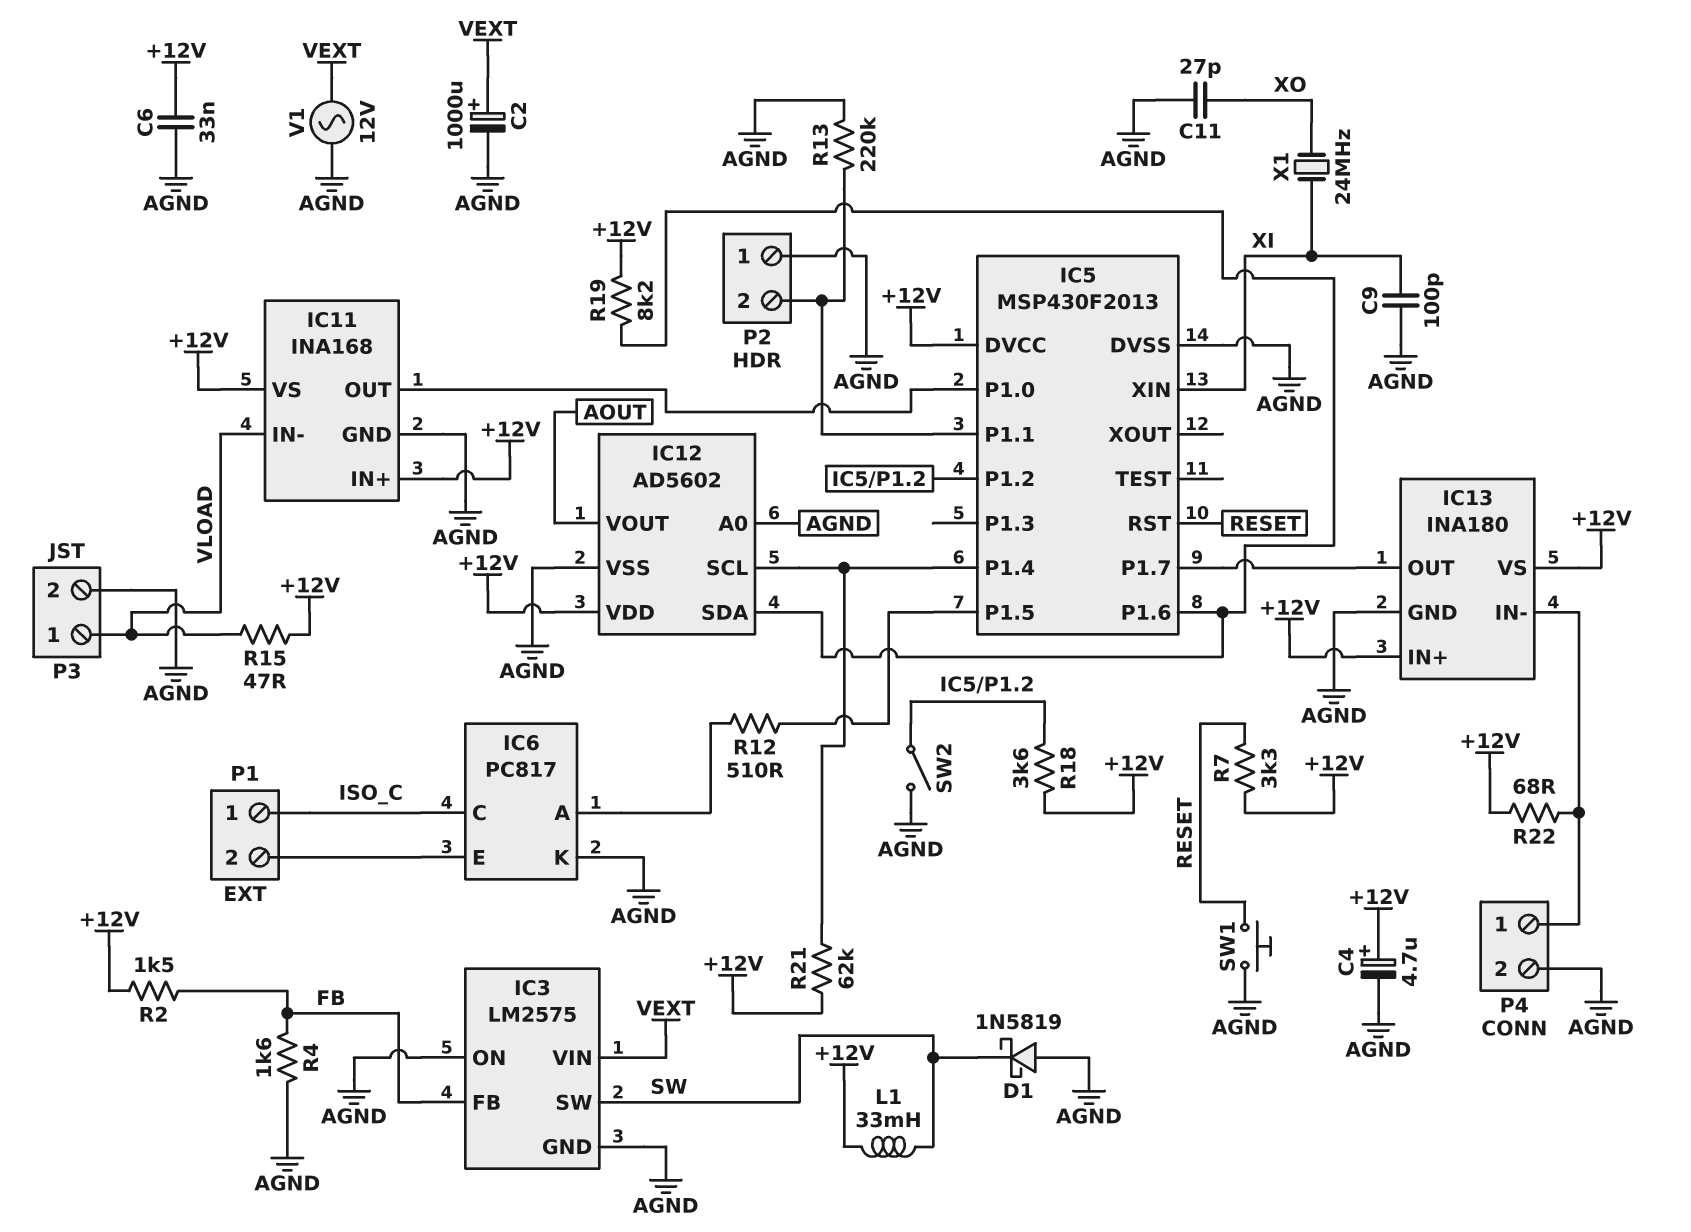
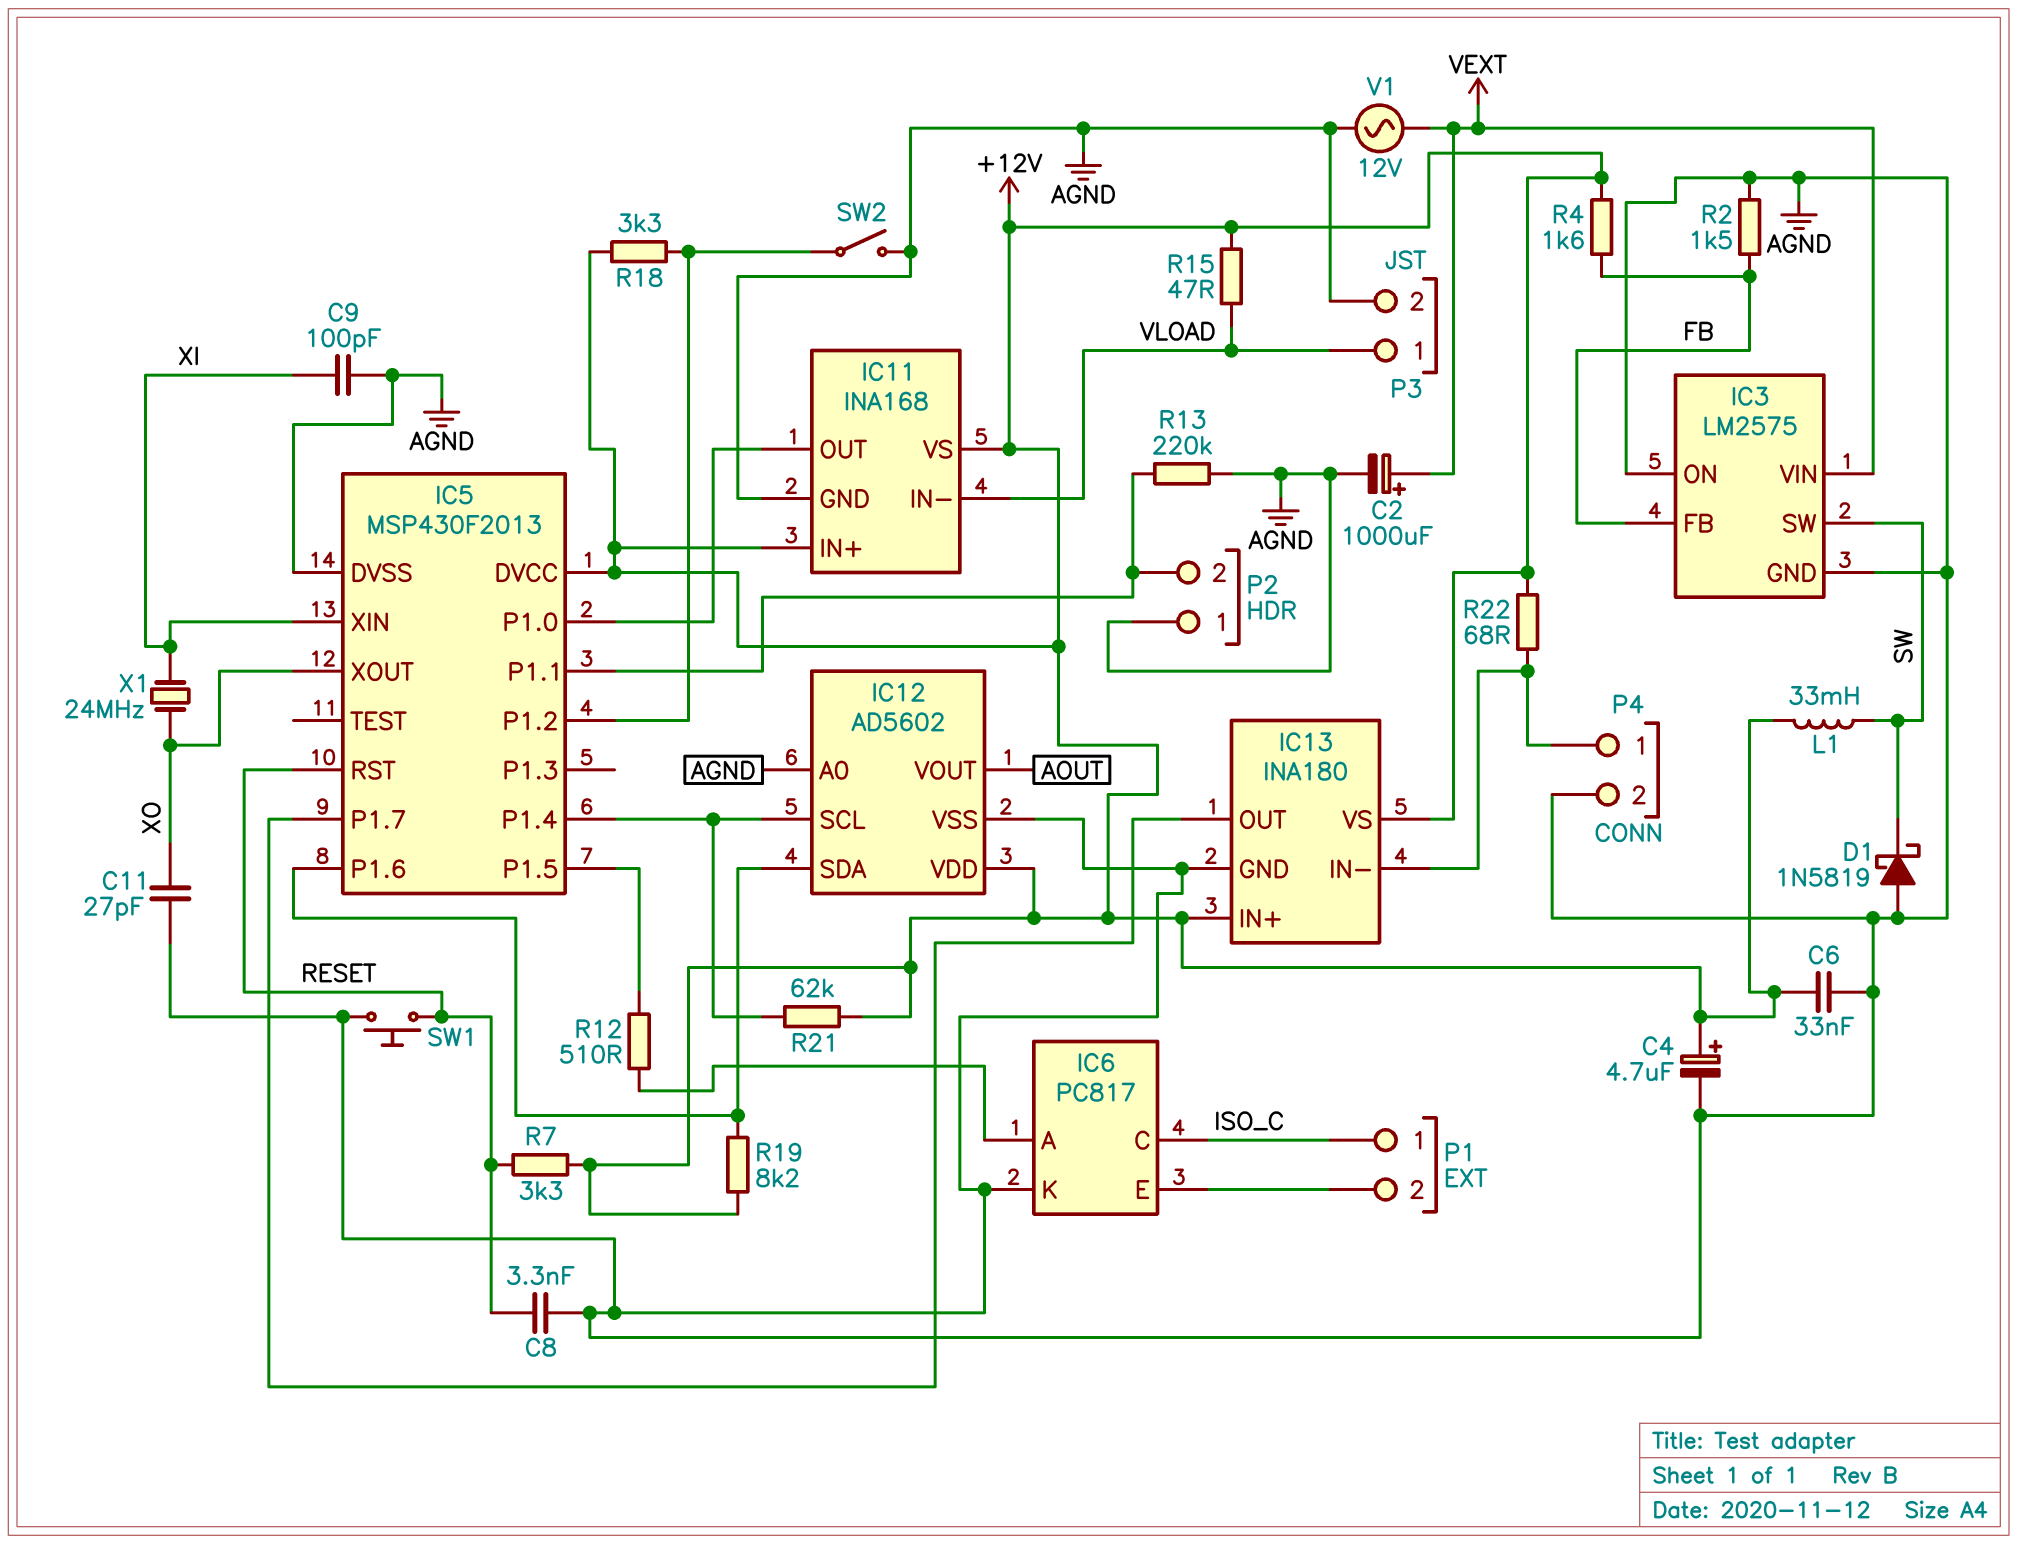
C8: none -> 3.3nF (AGND, RESET)
IC5 pin XOUT: none -> XO
R2: 1.5k (+12V, FB) -> 1.5k (AGND, FB)
R4: 1.6k (AGND, FB) -> 1.6k (+12V, FB)
R18: 3.6k (+12V, IC5/P1.2) -> 3.3k (+12V, IC5/P1.2)

